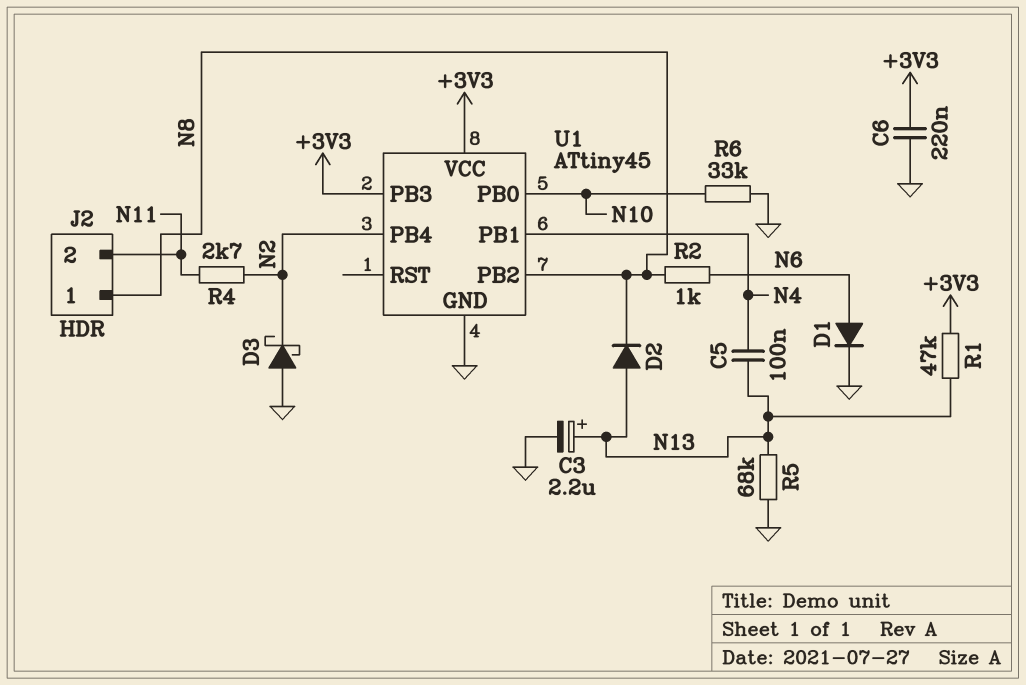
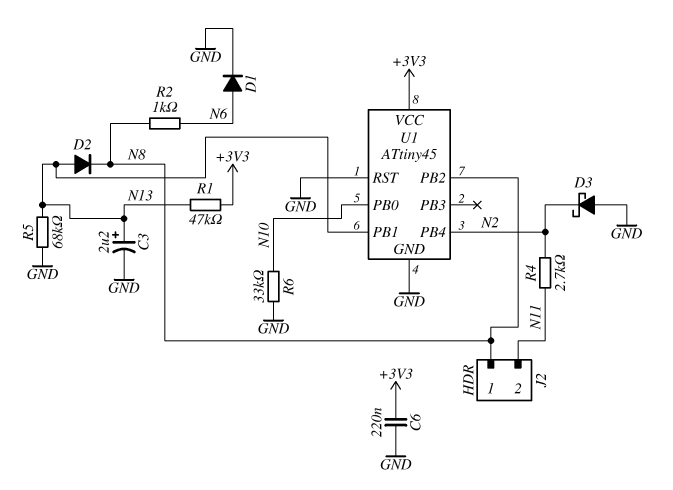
C5: 100nF (N4, N13) -> none
U1 pin PB1: N4 -> N13
U1 pin PB3: +3V3 -> none
U1 pin RST: none -> GND

